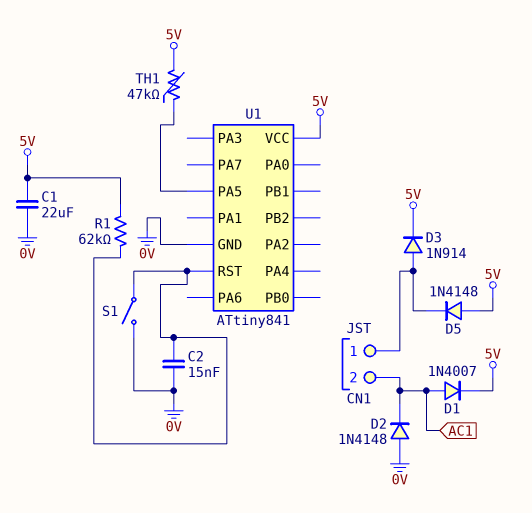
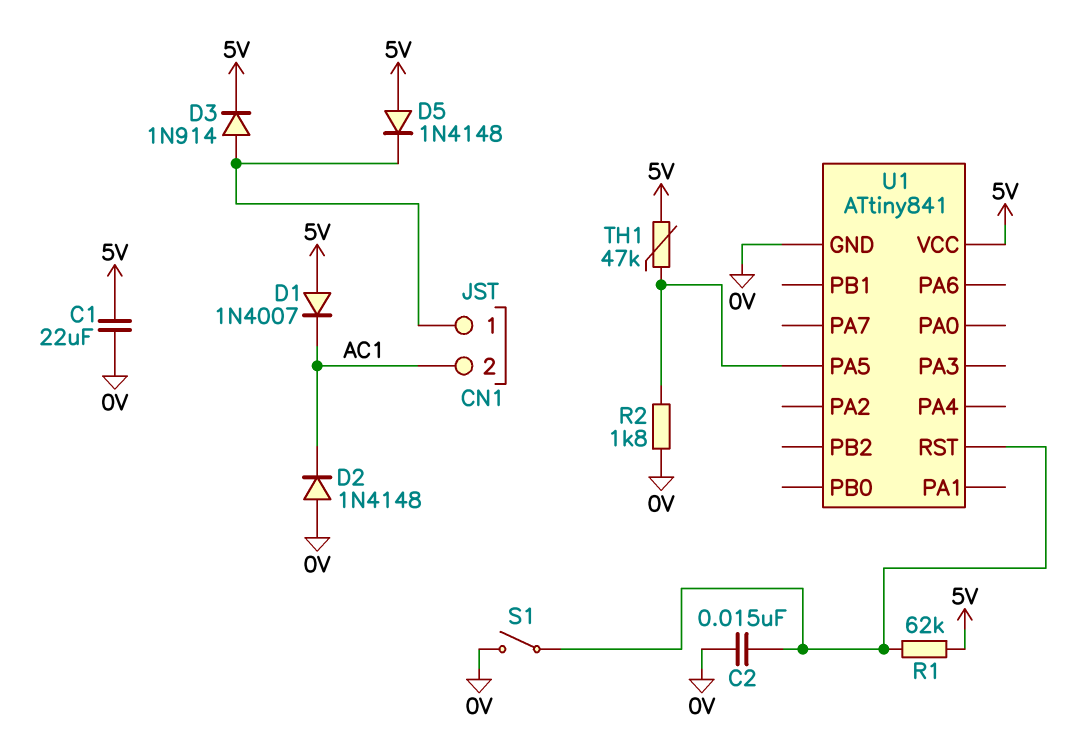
D1: diode 1N4007 (A AC1, K 5V) -> diode 1N4007 (A 5V, K AC1)
R2: none -> 1.8k (0V, U1/PA5)

